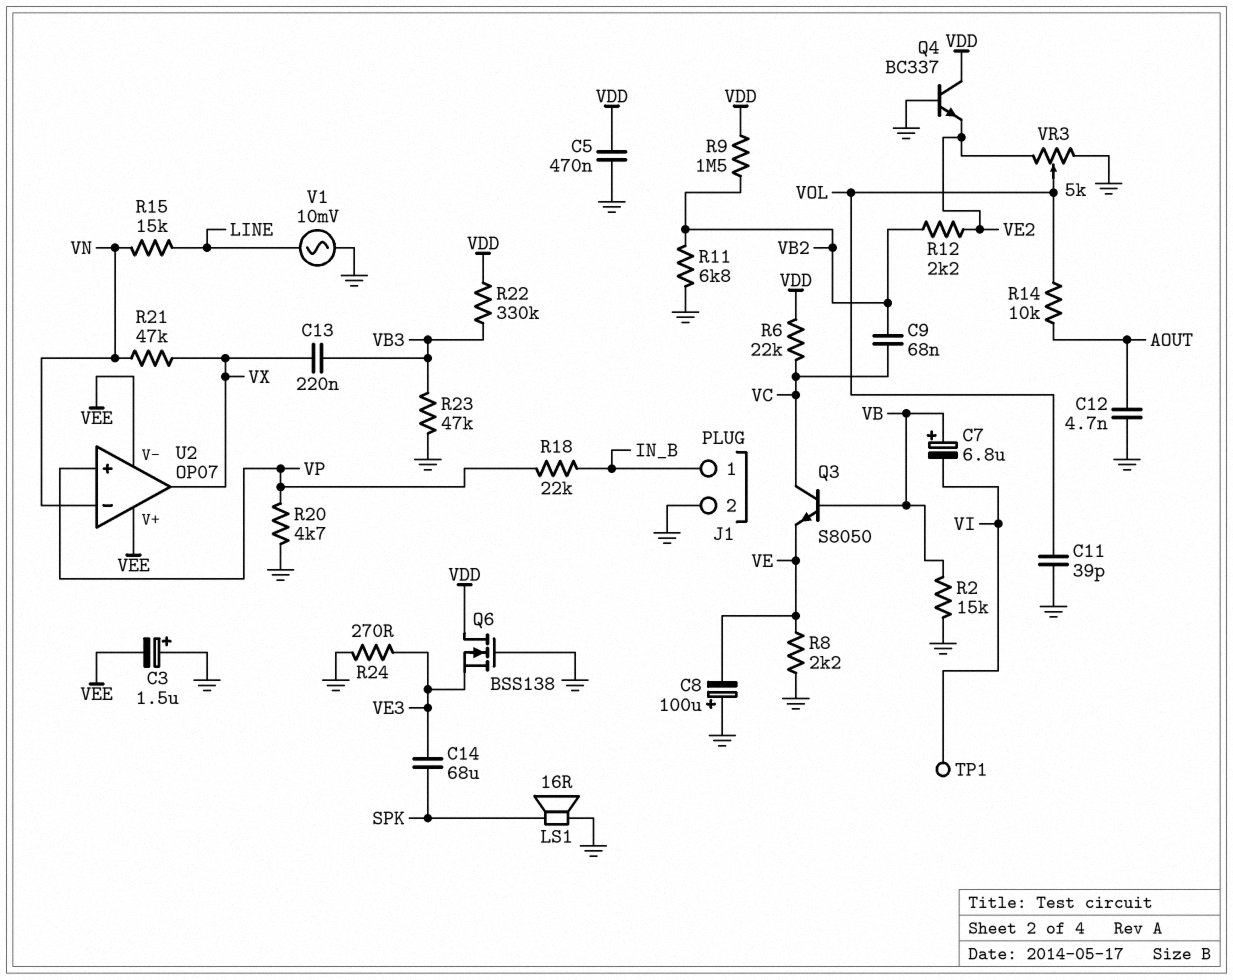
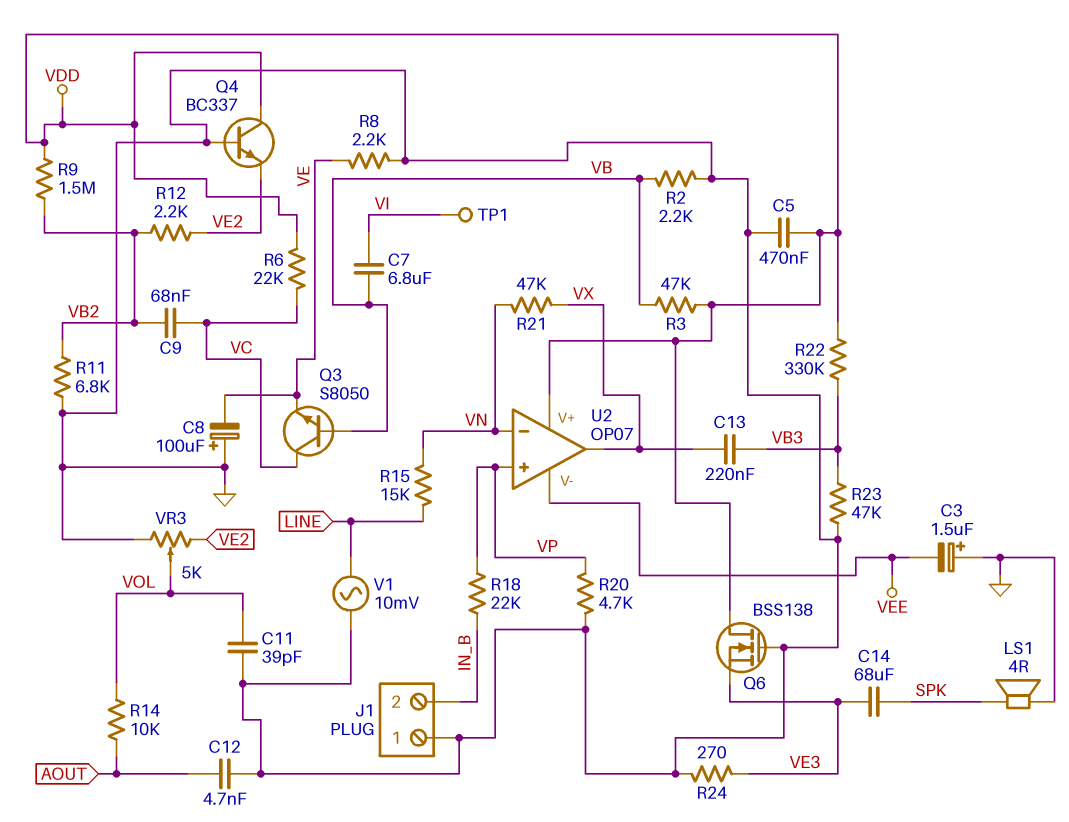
C7: 6.8uF (plus VB, minus VI) -> 6.8uF (VB, VI)
J1 pin 1: IN_B -> GND
J1 pin 2: GND -> IN_B
LS1: speaker 16R (GND, SPK) -> speaker 4R (GND, SPK)
R2: 15k (GND, VB) -> 2.2k (GND, VB)
R3: none -> 47k (VB, VDD)
U2 pin V+: VEE -> VDD

